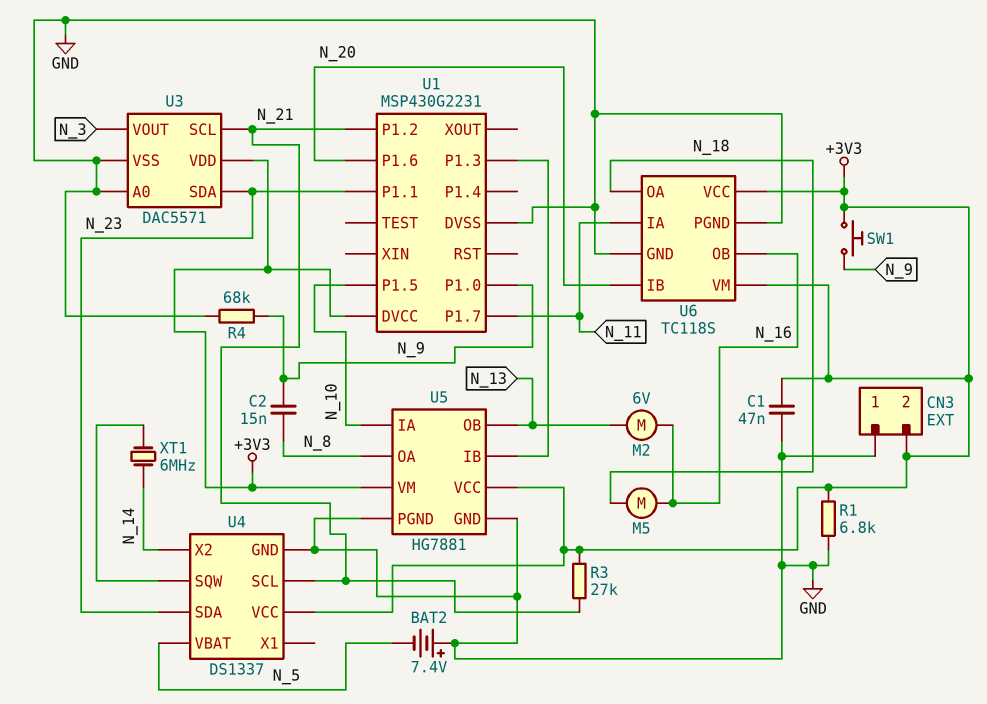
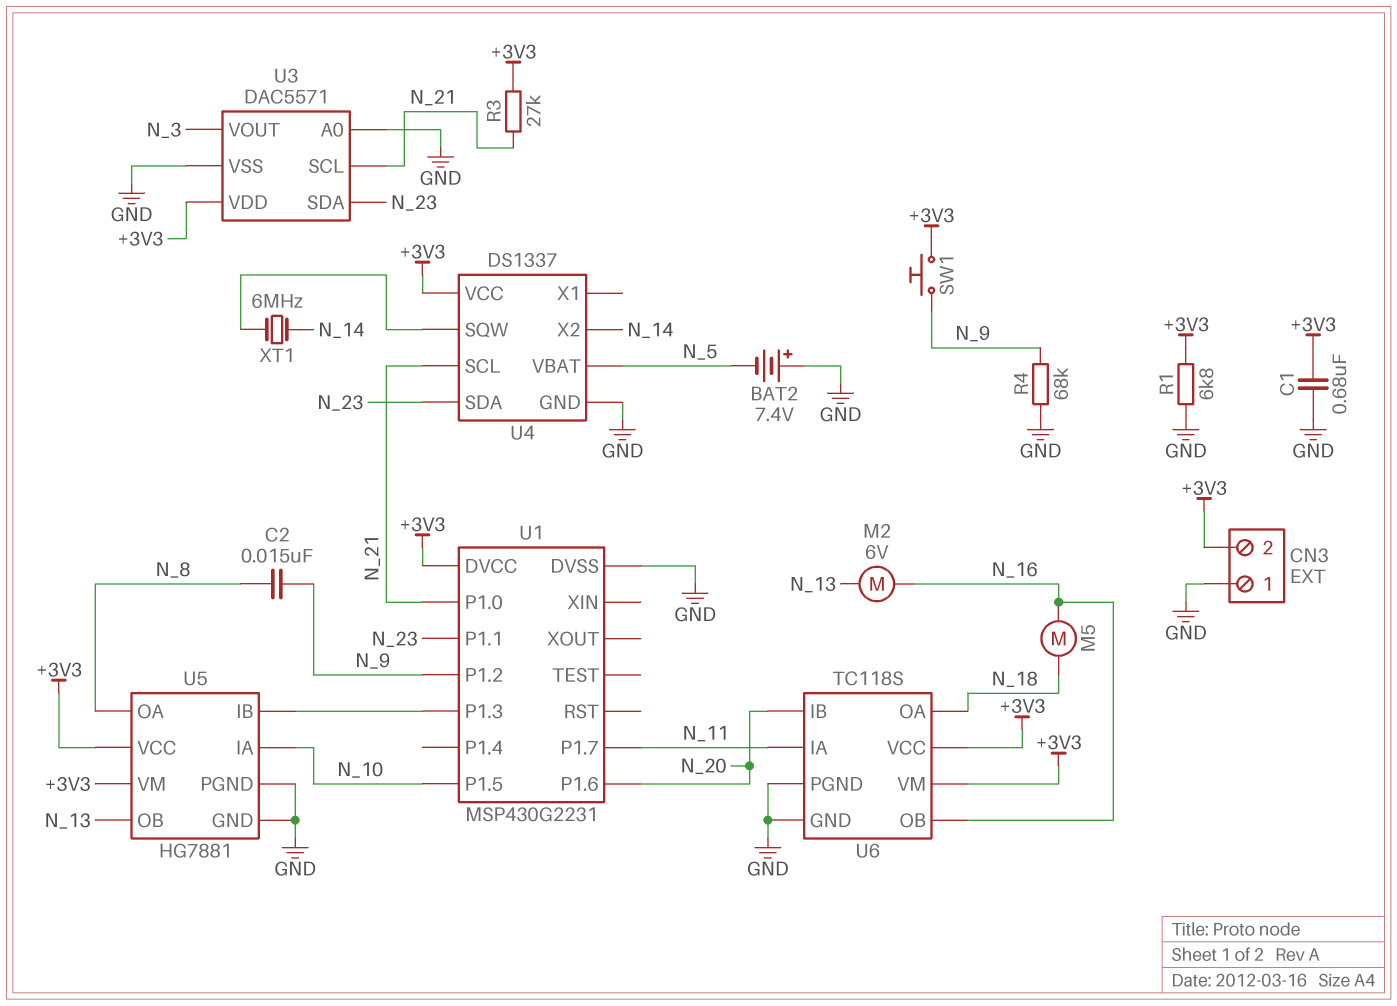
C1: 47nF (+3V3, GND) -> 680nF (+3V3, GND)
U1 pin P1.0: N_9 -> N_21
U1 pin P1.2: N_21 -> N_9

